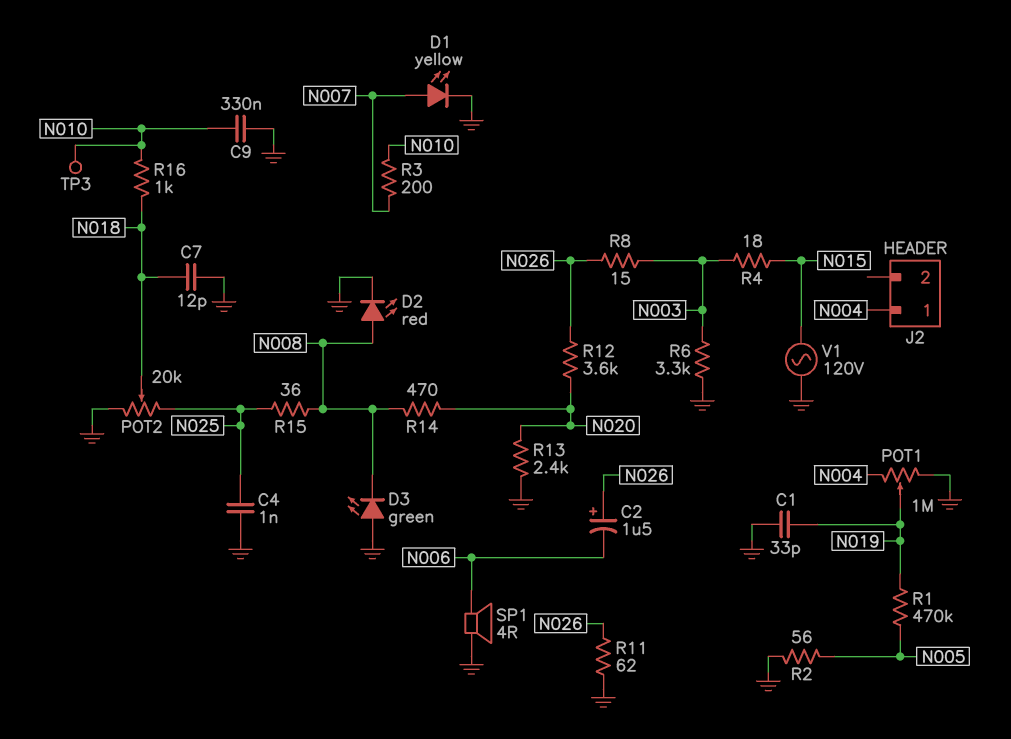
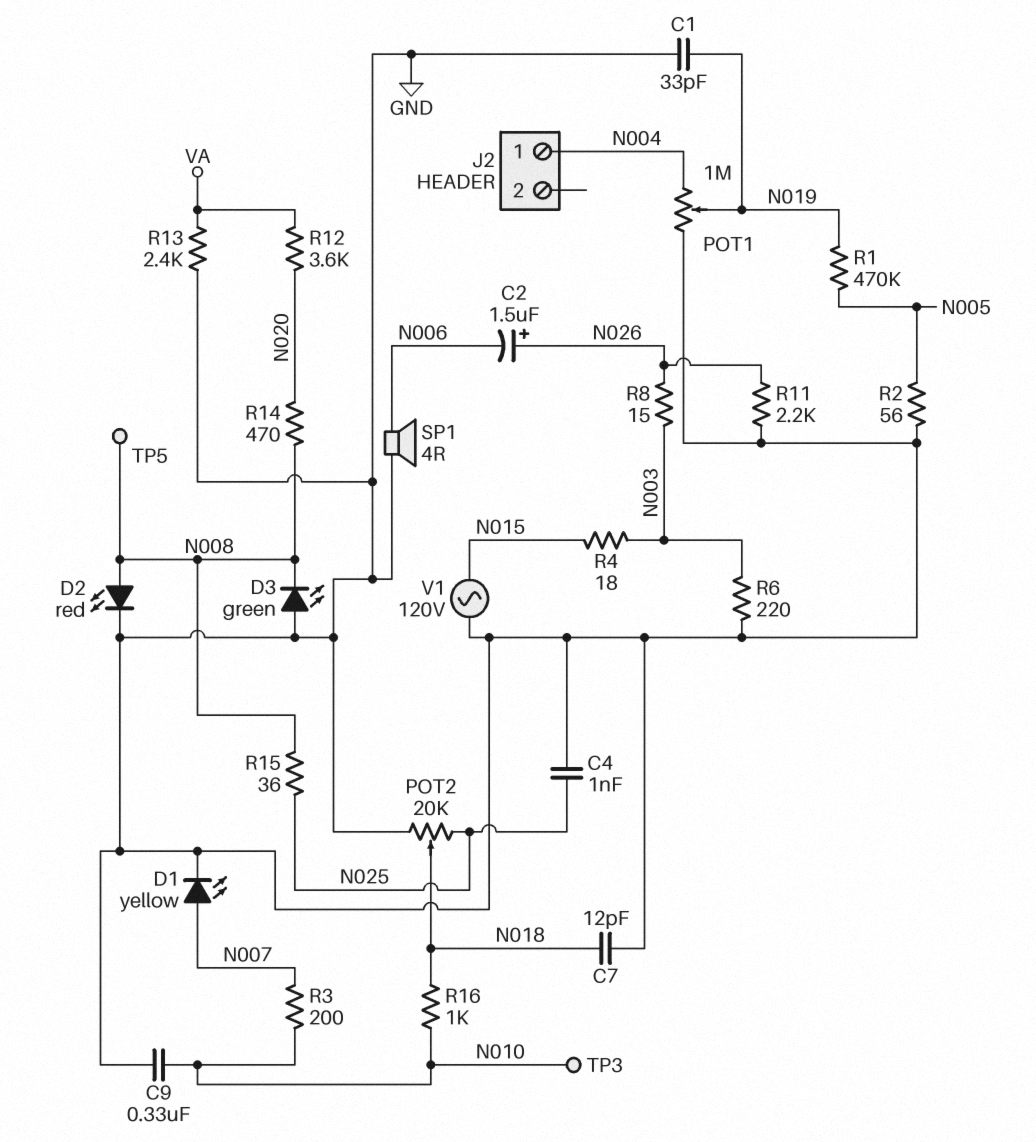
R6: 3.3k (GND, N003) -> 220 (GND, N003)
R11: 62 (GND, N026) -> 2.2k (GND, N026)
R12: 3.6k (N020, N026) -> 3.6k (N020, VA)
R13: 2.4k (GND, N020) -> 2.4k (GND, VA)
TP5: none -> test point (N008)

